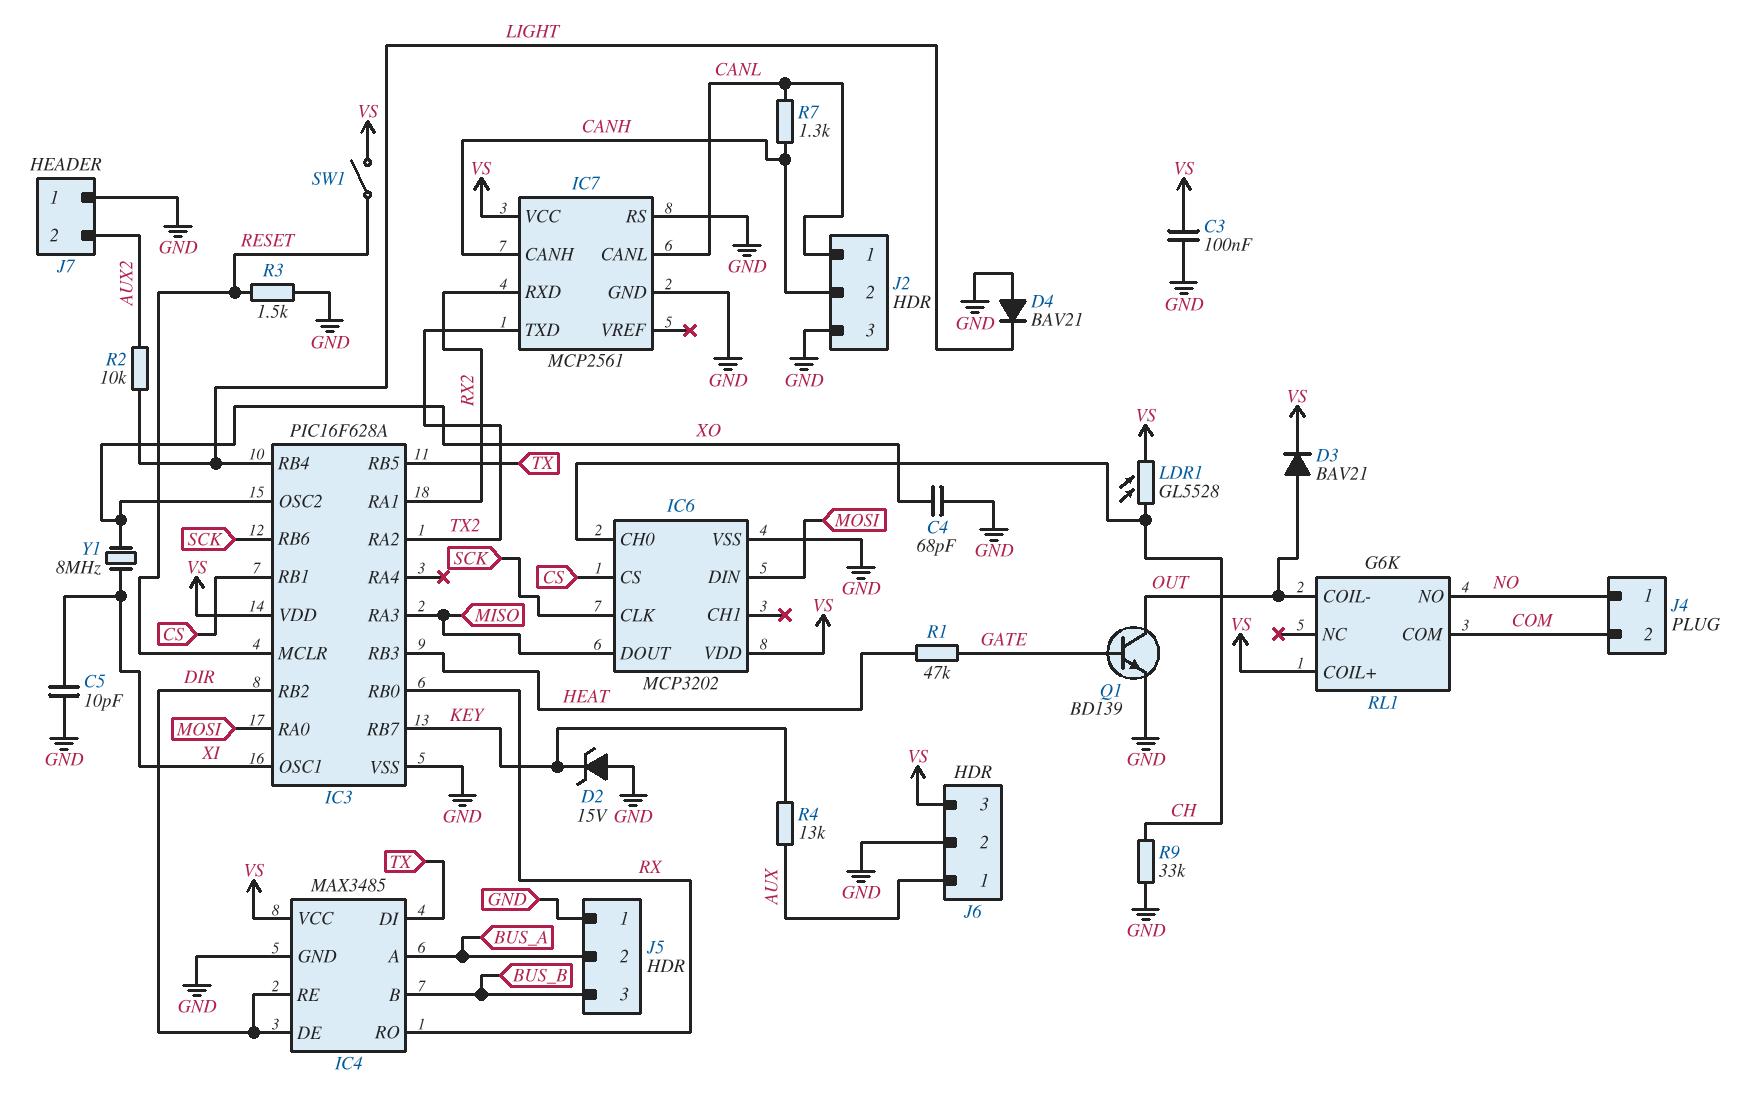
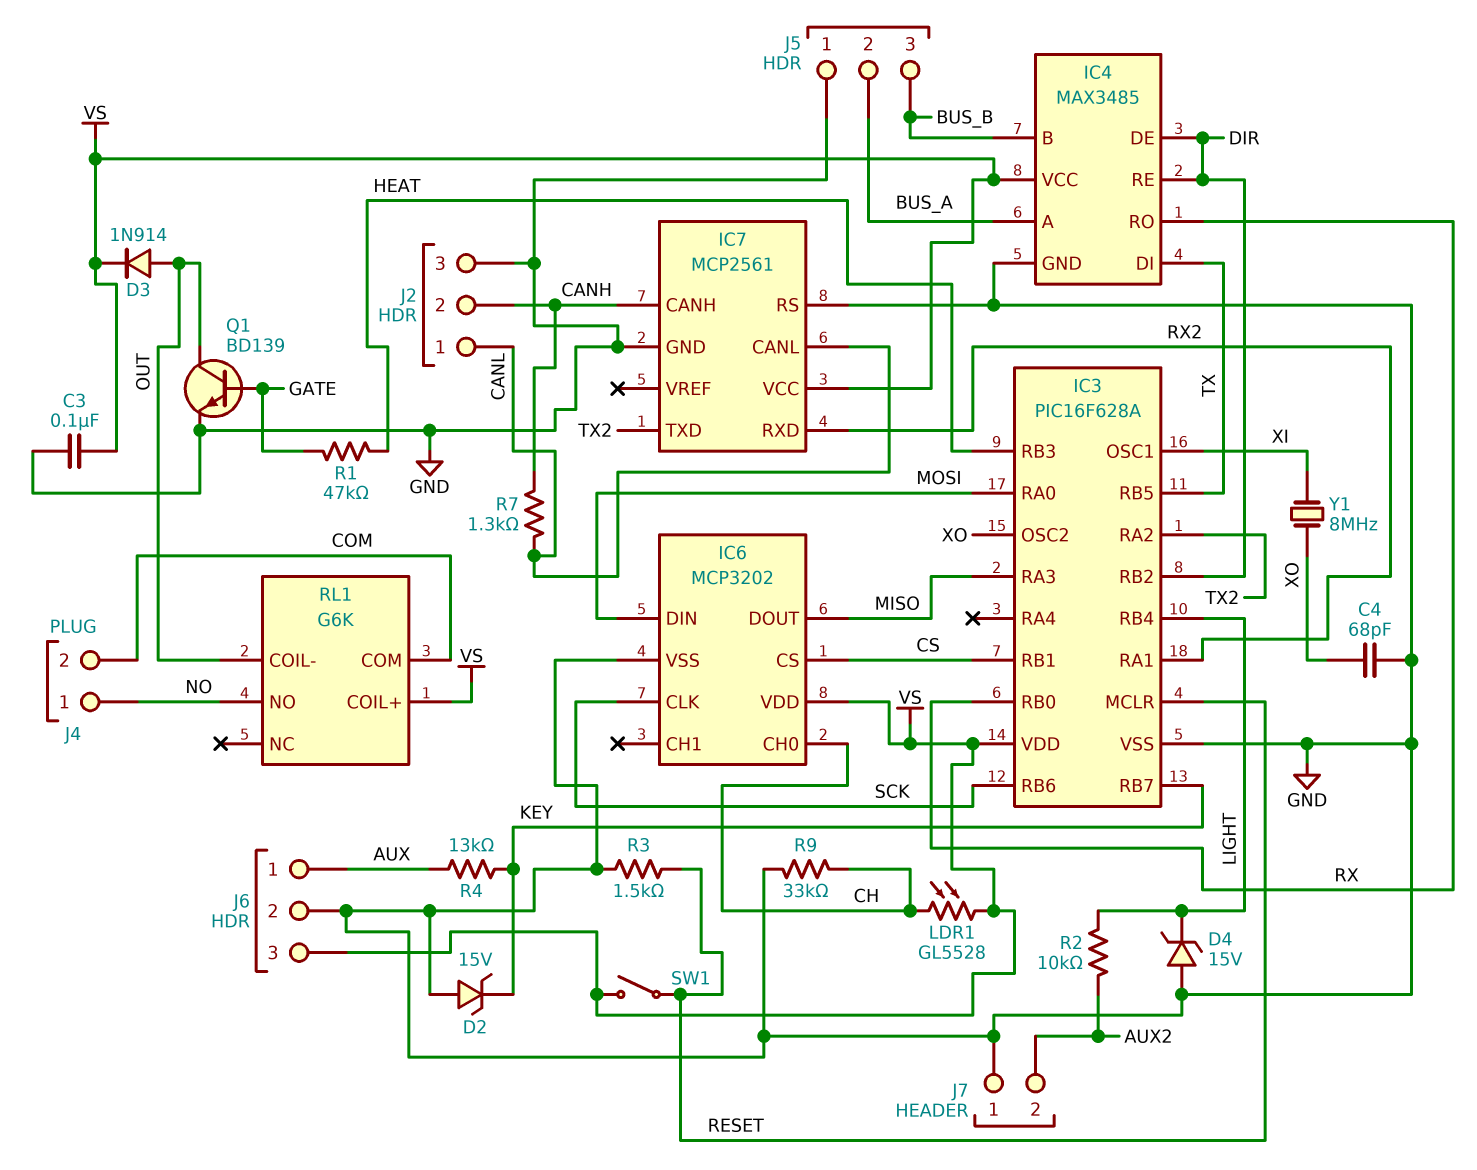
C5: 10pF (GND, XI) -> none
D3: diode BAV21 (A OUT, K VS) -> diode 1N914 (A OUT, K VS)
D4: diode BAV21 (A GND, K LIGHT) -> zener 15V (A GND, K LIGHT)

